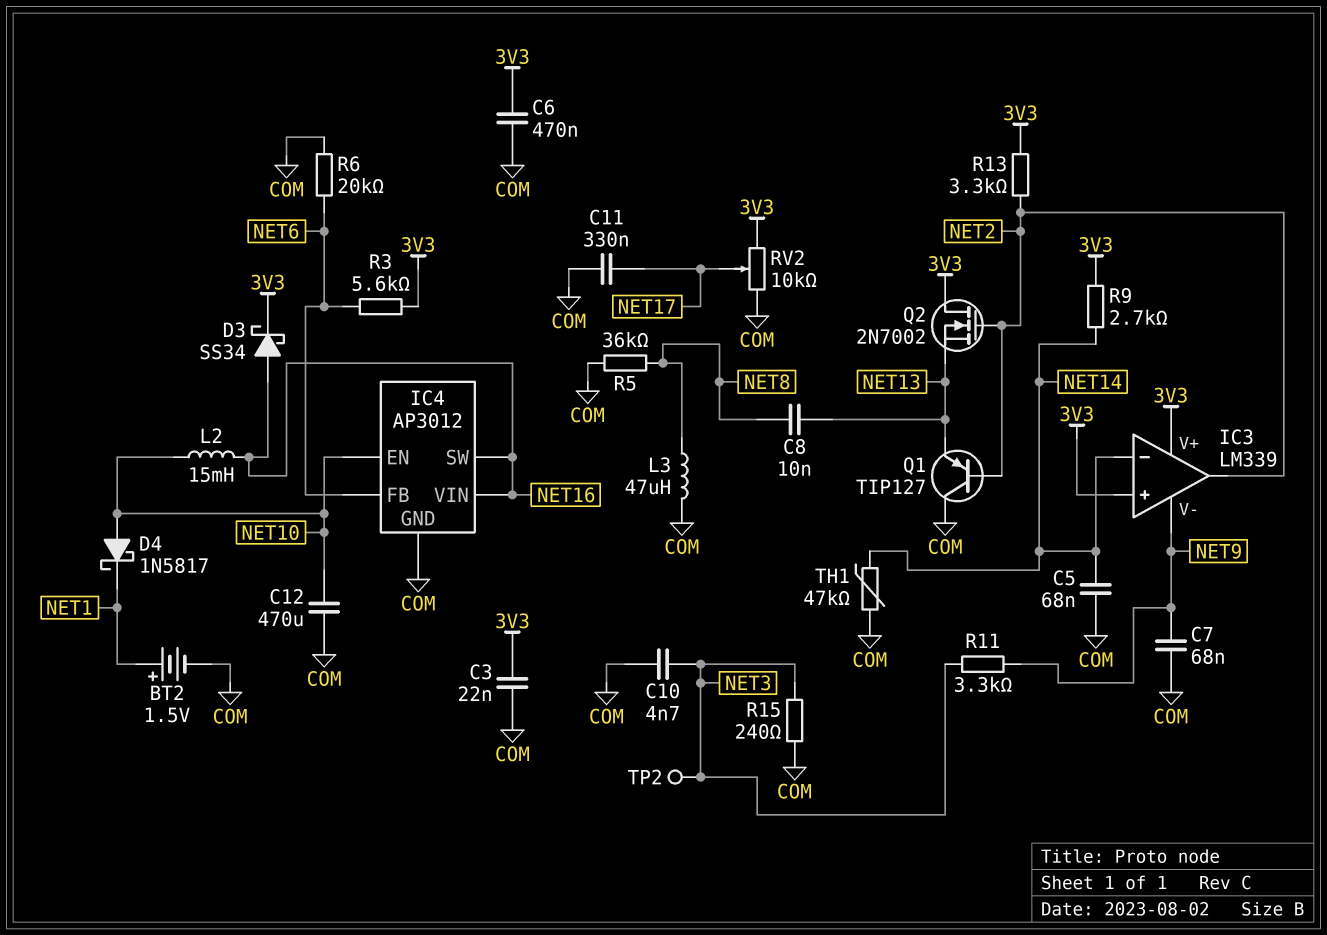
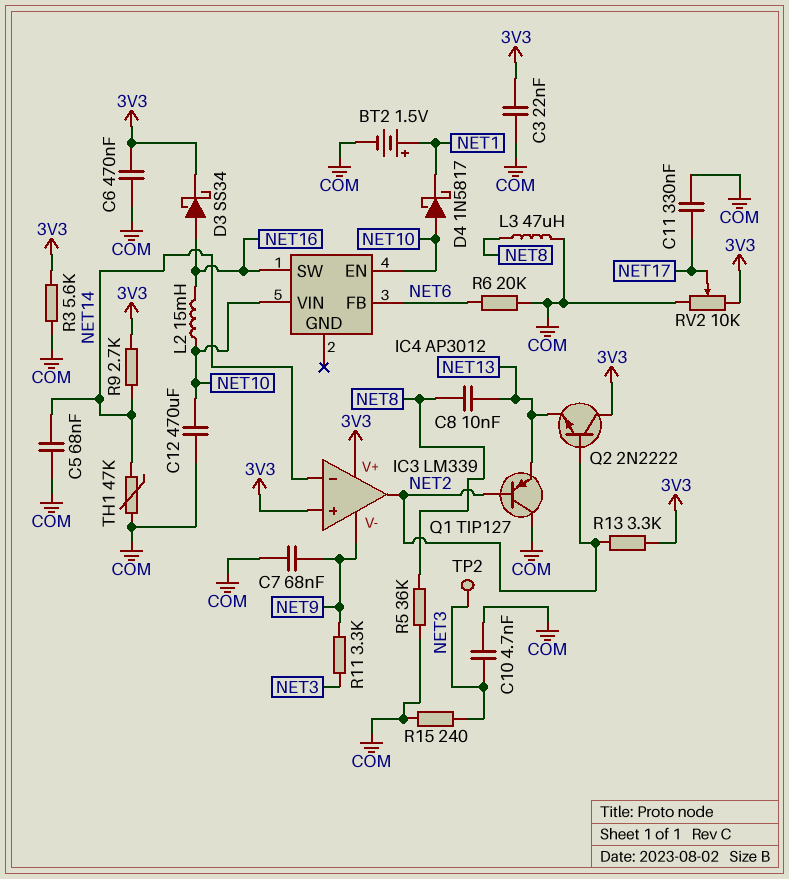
IC4 pin GND: COM -> none
IC4 pin VIN: NET16 -> NET10
Q2: NMOS 2N7002 (G NET2, D 3V3, S NET13) -> NPN 2N2222 (B NET2, C 3V3, E NET13)
R3: 5.6k (3V3, NET6) -> 5.6k (3V3, COM)

